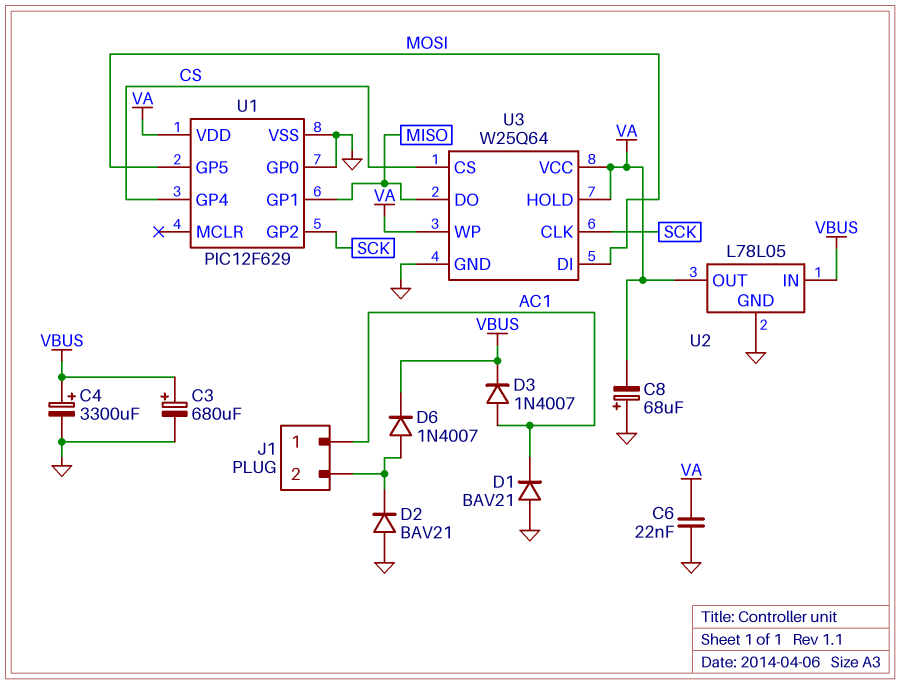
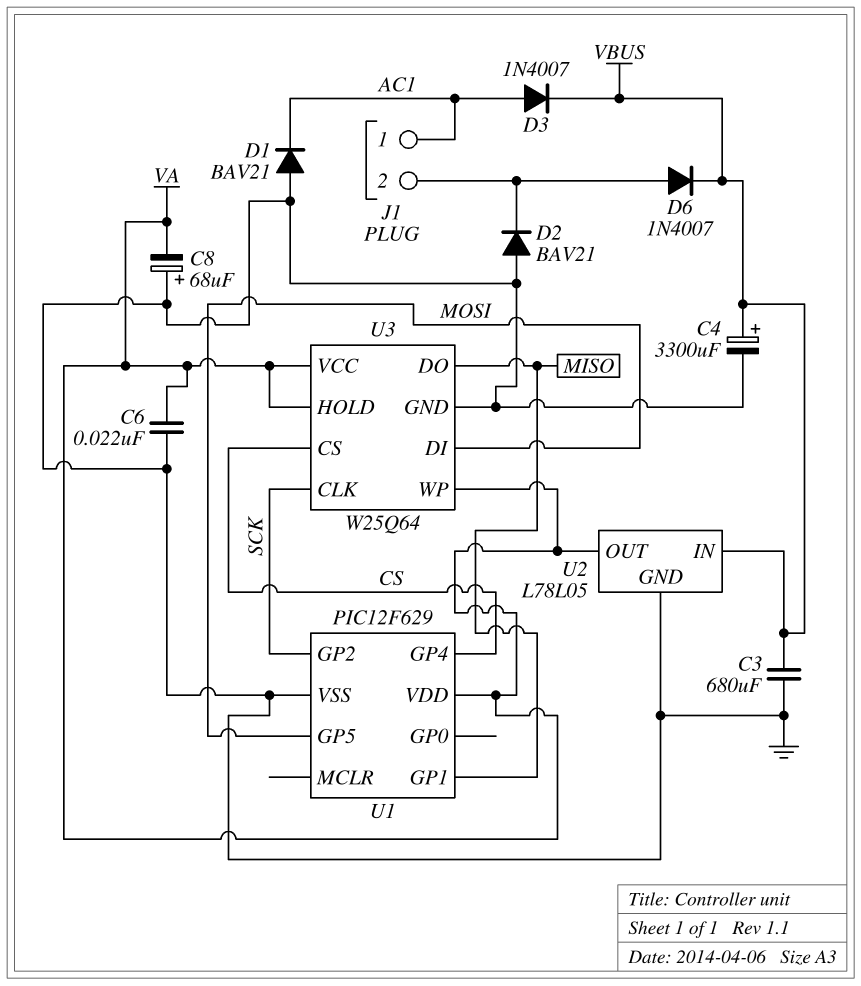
C3: 680uF (plus VBUS, minus GND) -> 680uF (GND, VBUS)
U1 pin GP0: GND -> none

